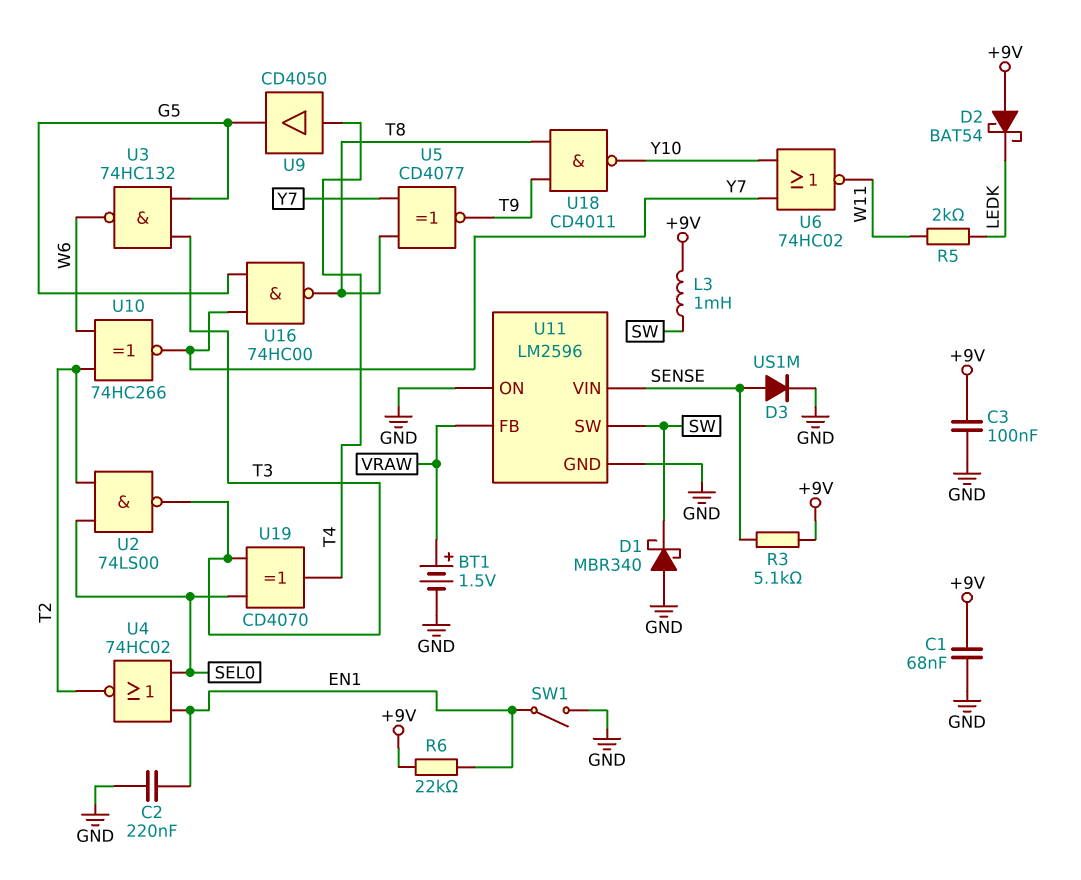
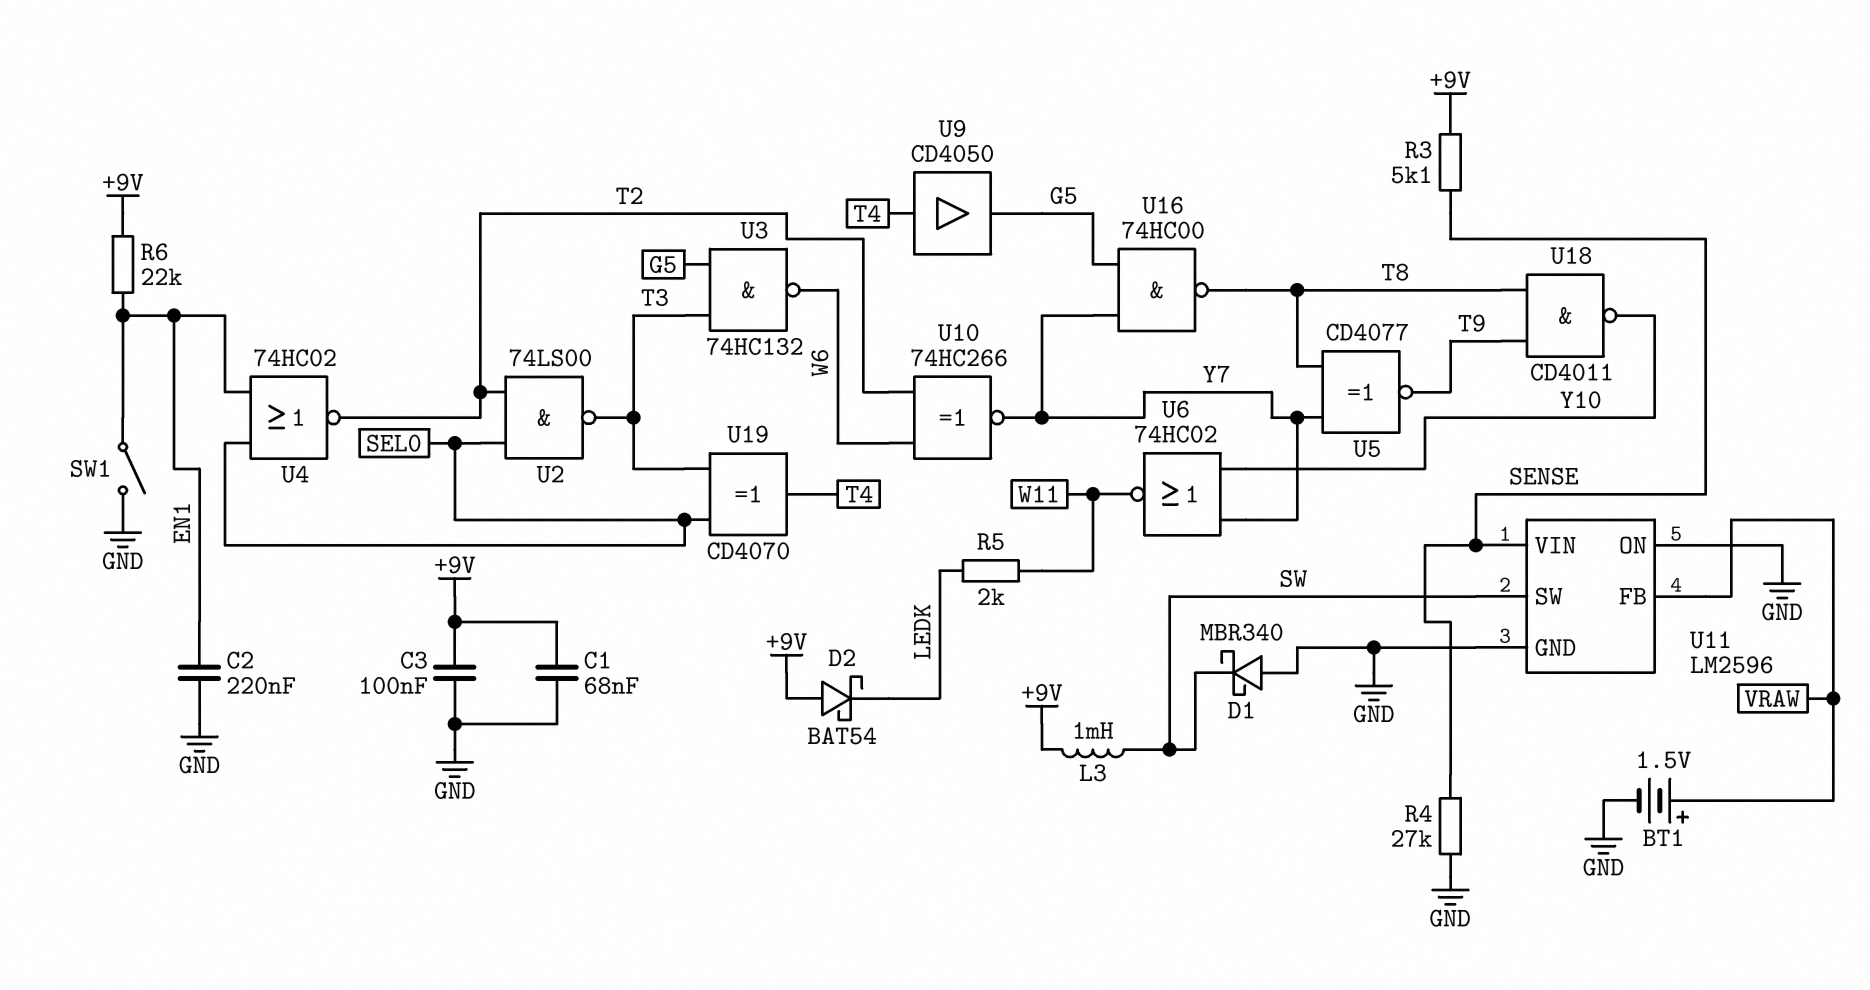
D3: diode US1M (A SENSE, K GND) -> none
R4: none -> 27k (GND, SENSE)

